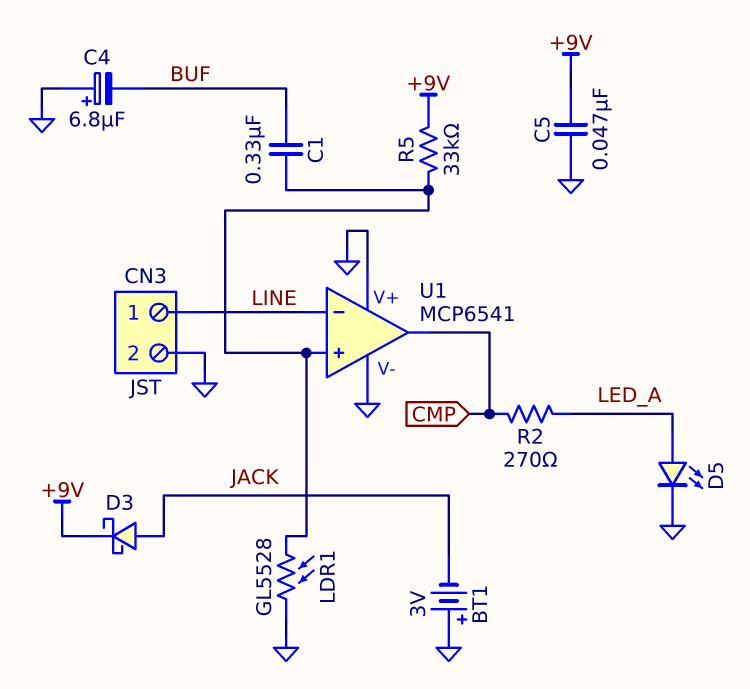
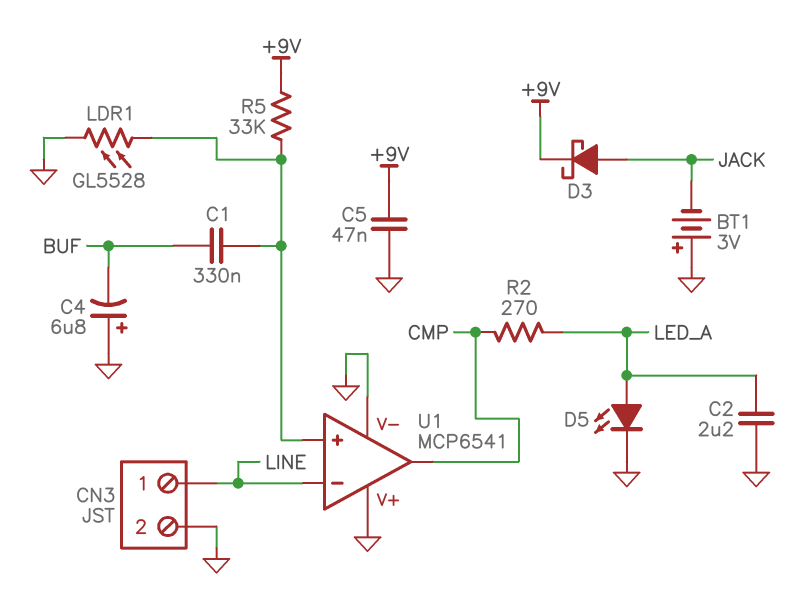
C2: none -> 2.2uF (GND, LED_A)

